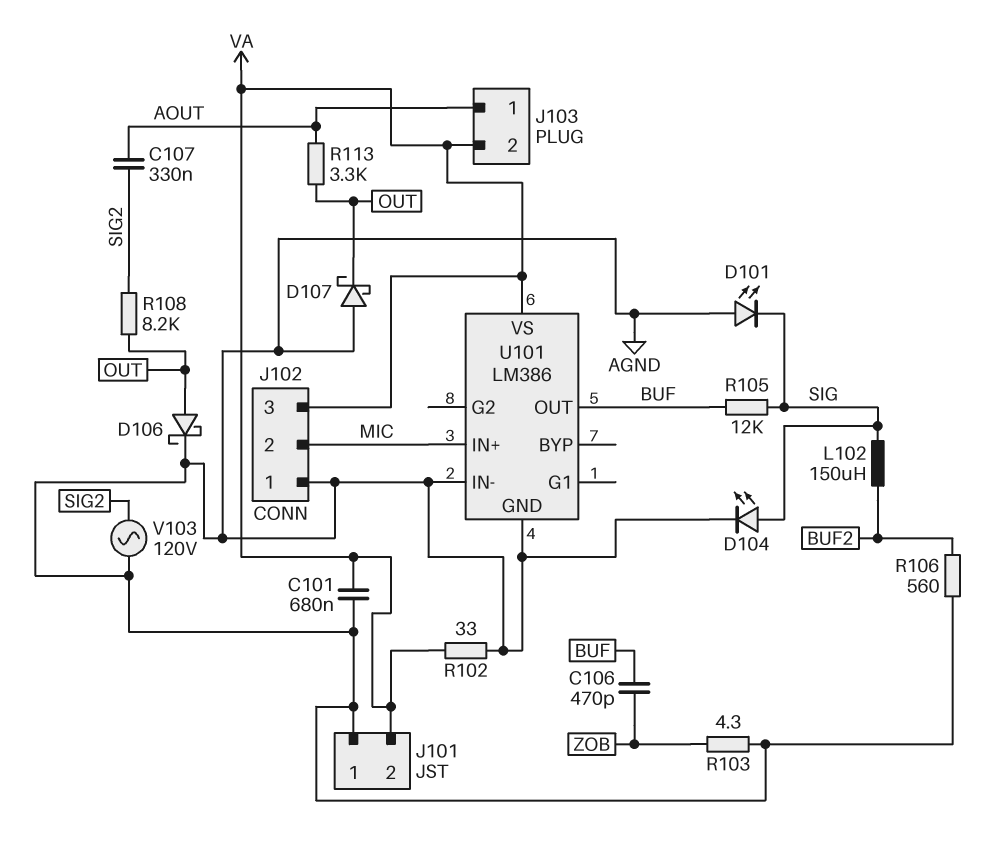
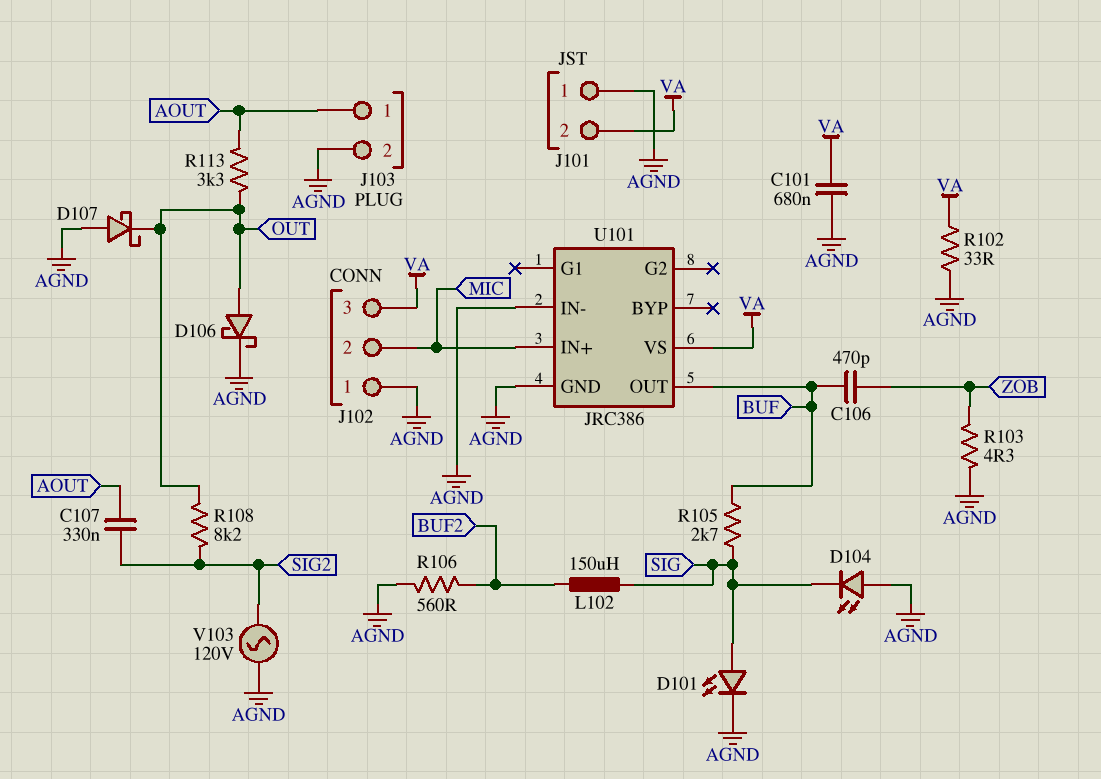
D101: LED (A AGND, K SIG) -> LED (A SIG, K AGND)
D104: LED (A SIG, K AGND) -> LED (A AGND, K SIG)
J103 pin 2: VA -> AGND
R105: 12k (BUF, SIG) -> 2.7k (BUF, SIG)
U101: LM386 -> JRC386

